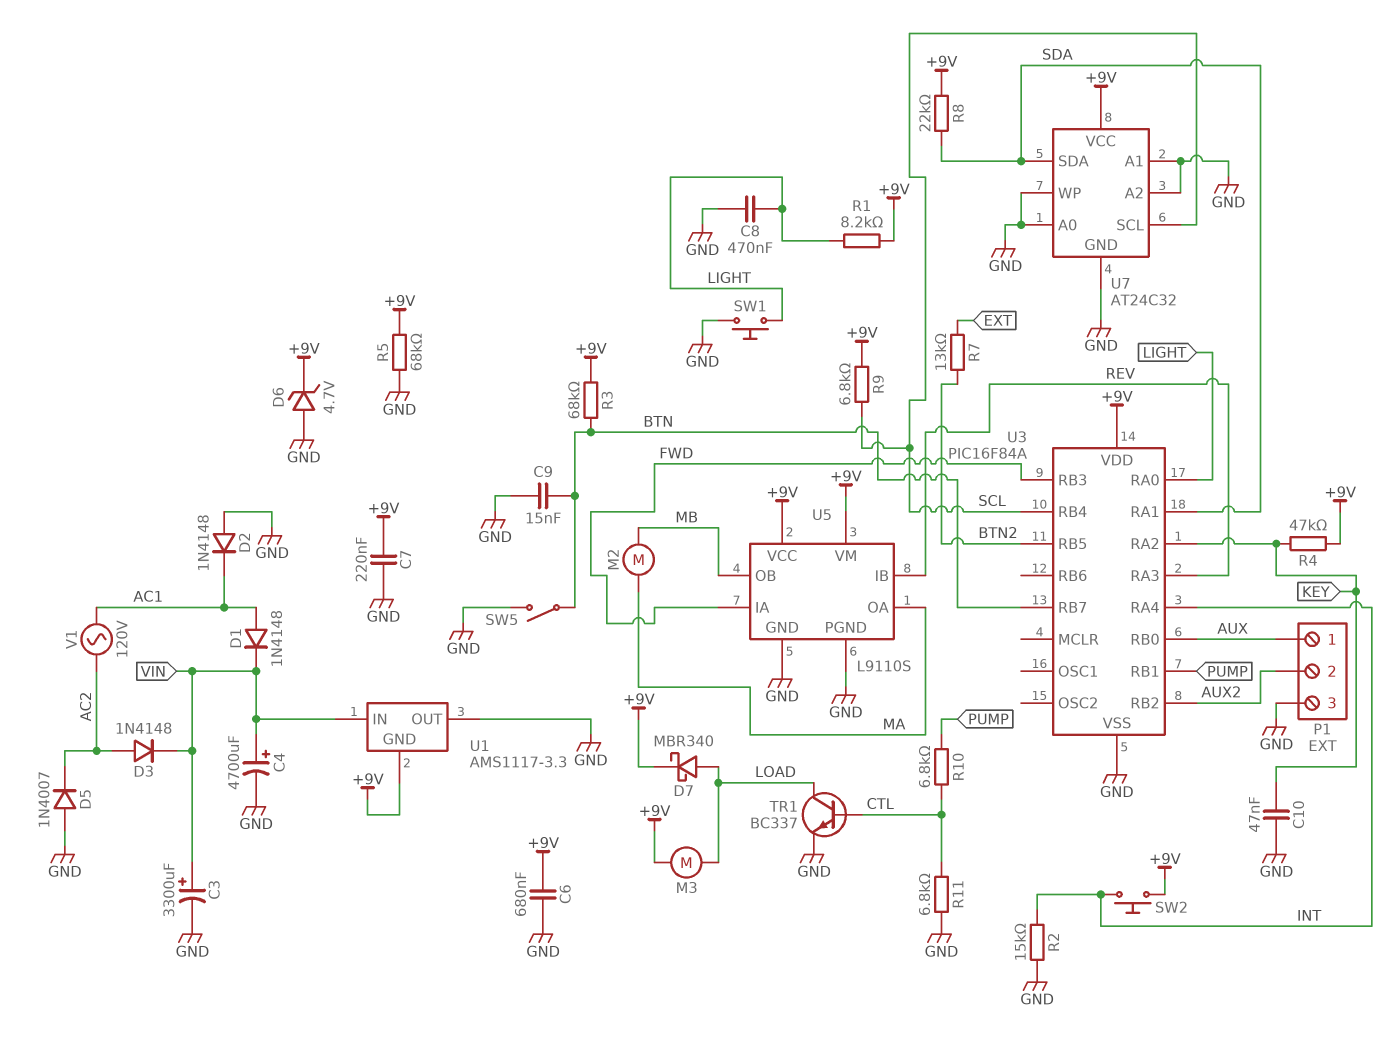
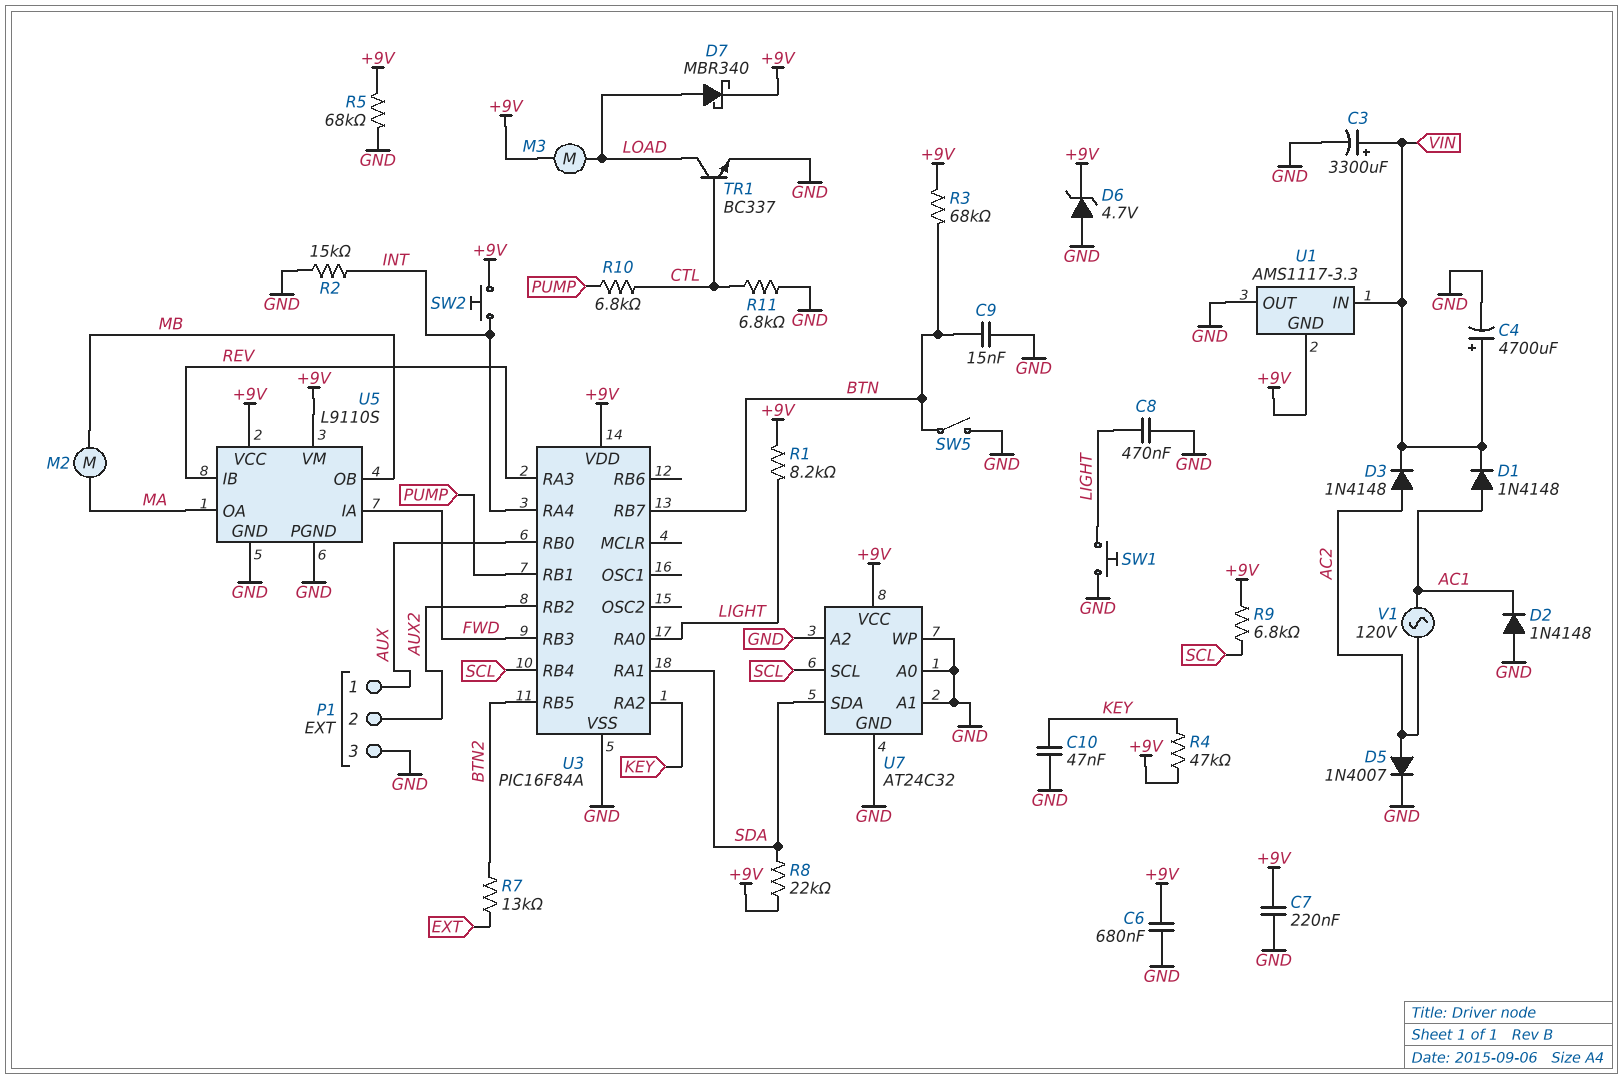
D5: diode 1N4007 (A GND, K AC2) -> diode 1N4007 (A AC2, K GND)

